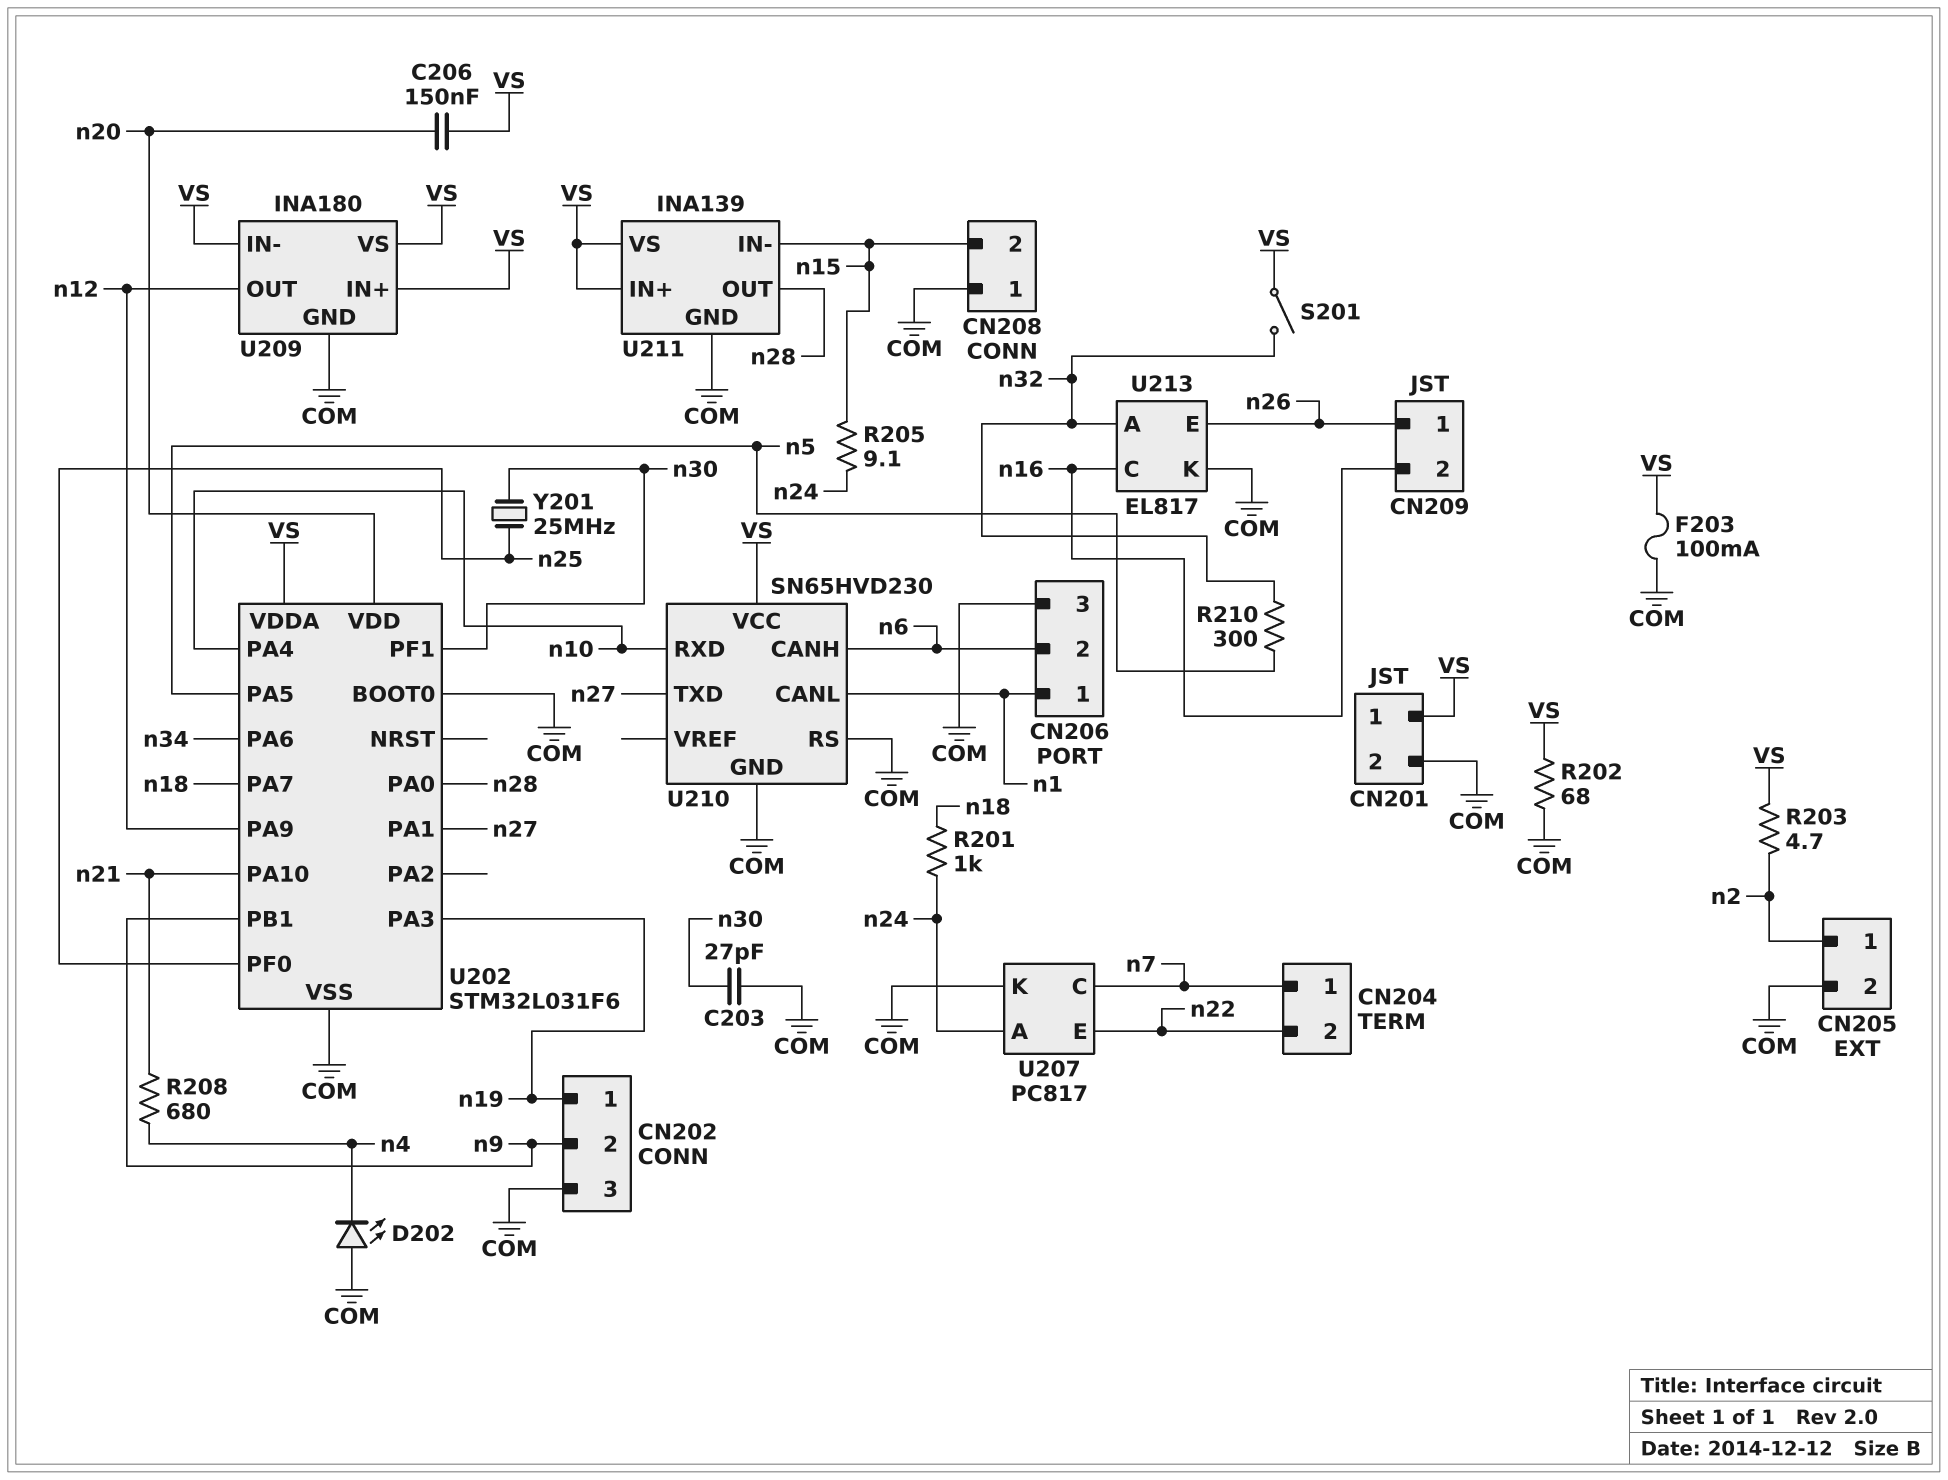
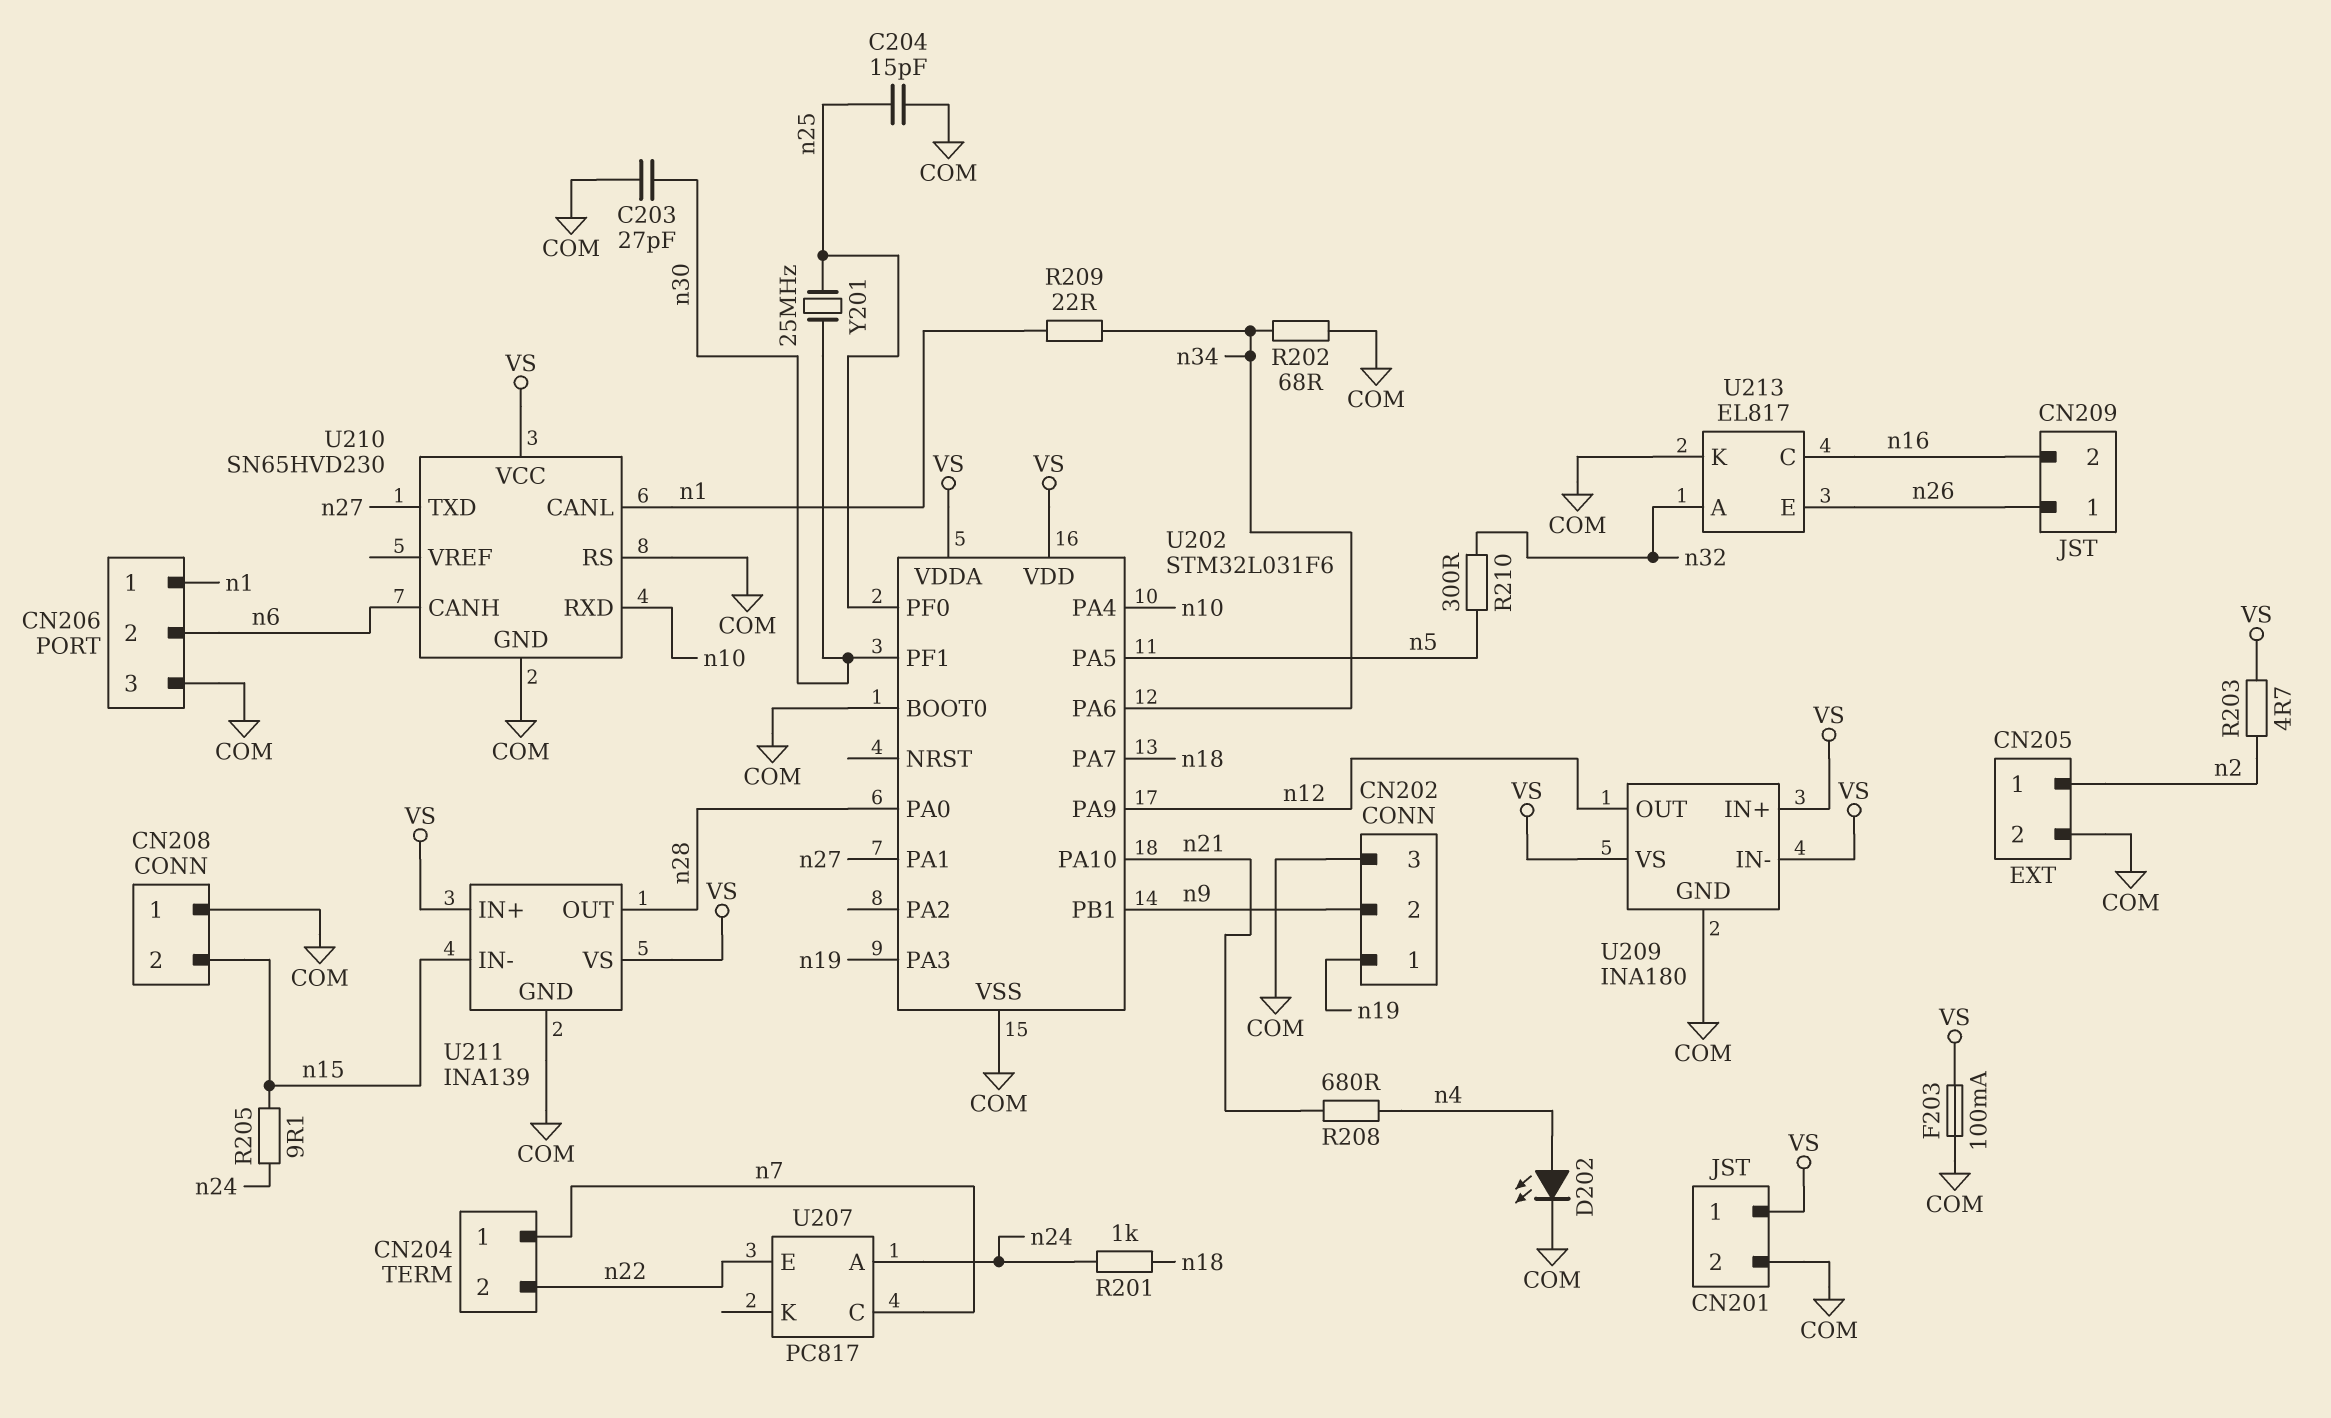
C204: none -> 15pF (COM, n25)
C206: 150nF (VS, n20) -> none
D202: LED (A COM, K n4) -> LED (A n4, K COM)
R202: 68 (COM, VS) -> 68 (COM, n34)
R209: none -> 22 (n1, n34)
S201: switch (VS, n32) -> none
U202 pin VDD: n20 -> VS
U207 pin K: COM -> none

